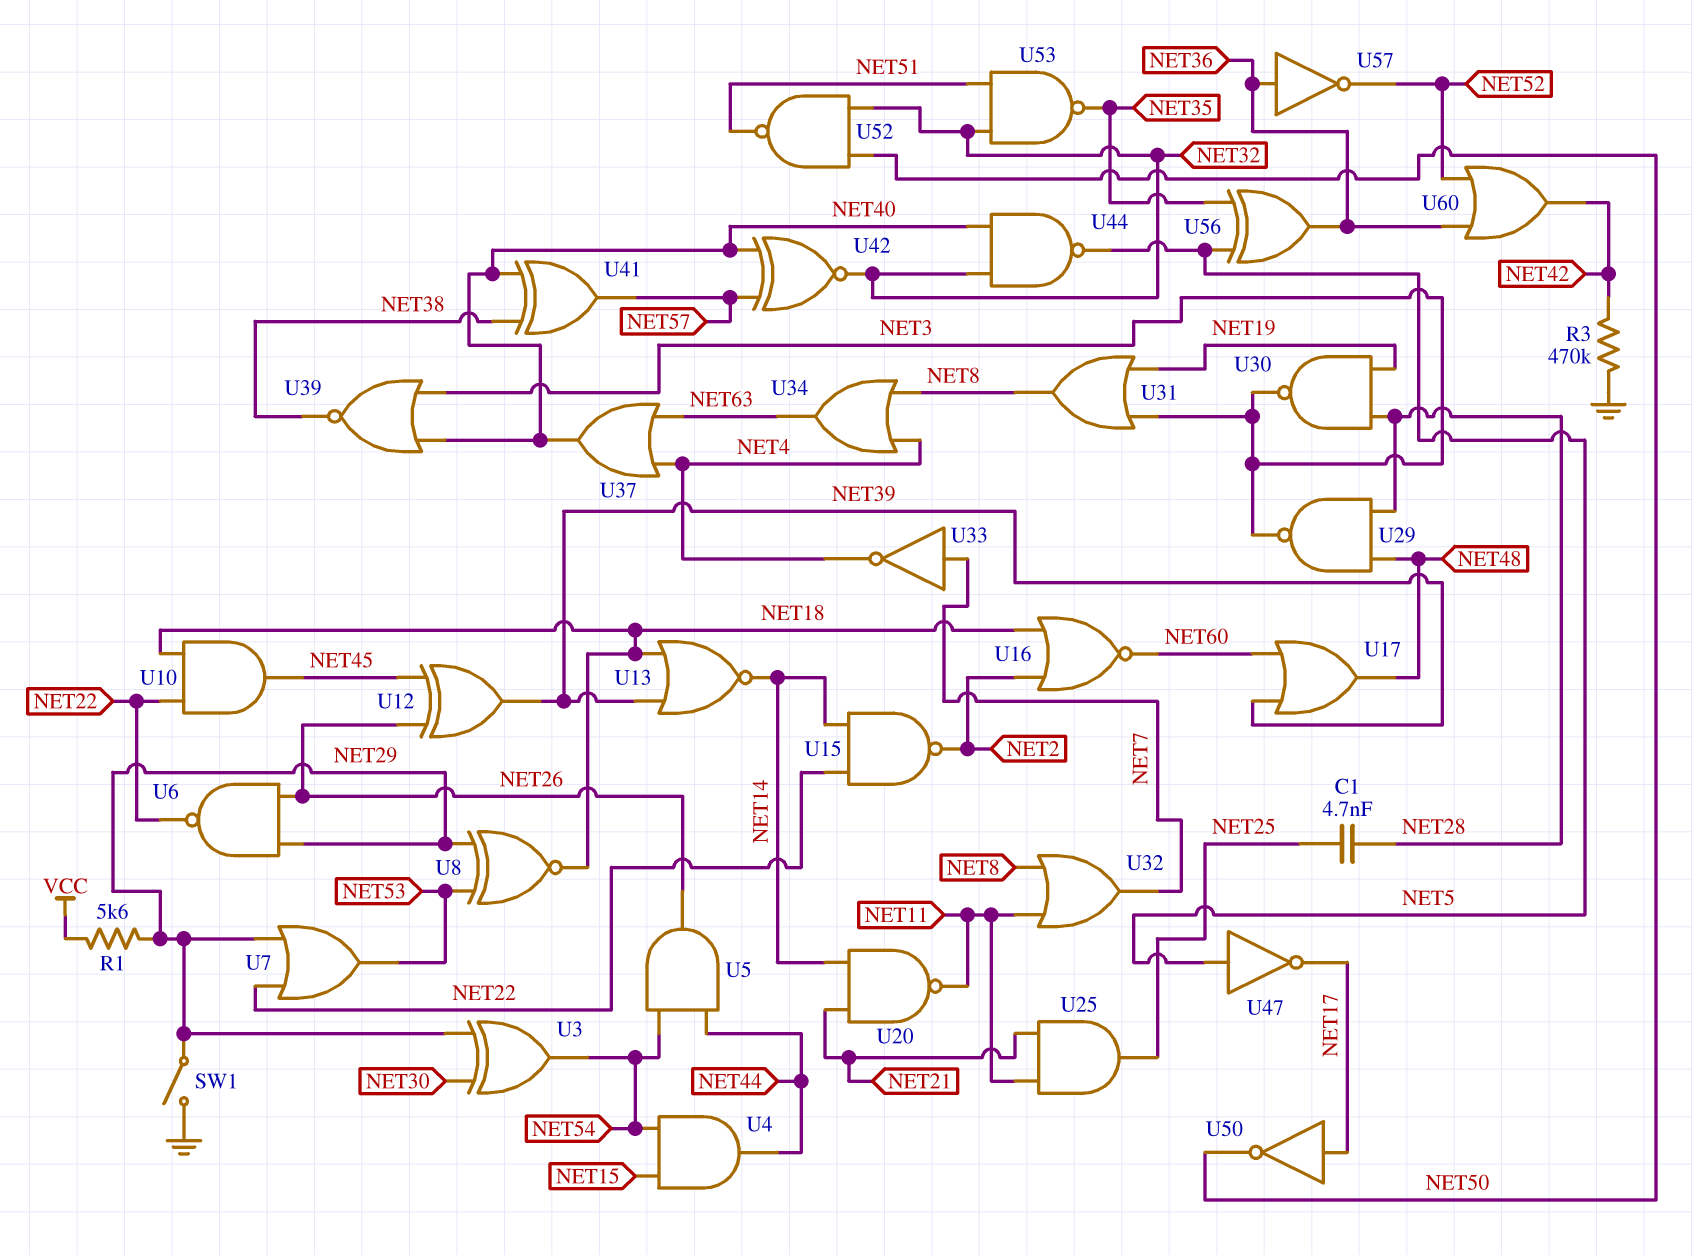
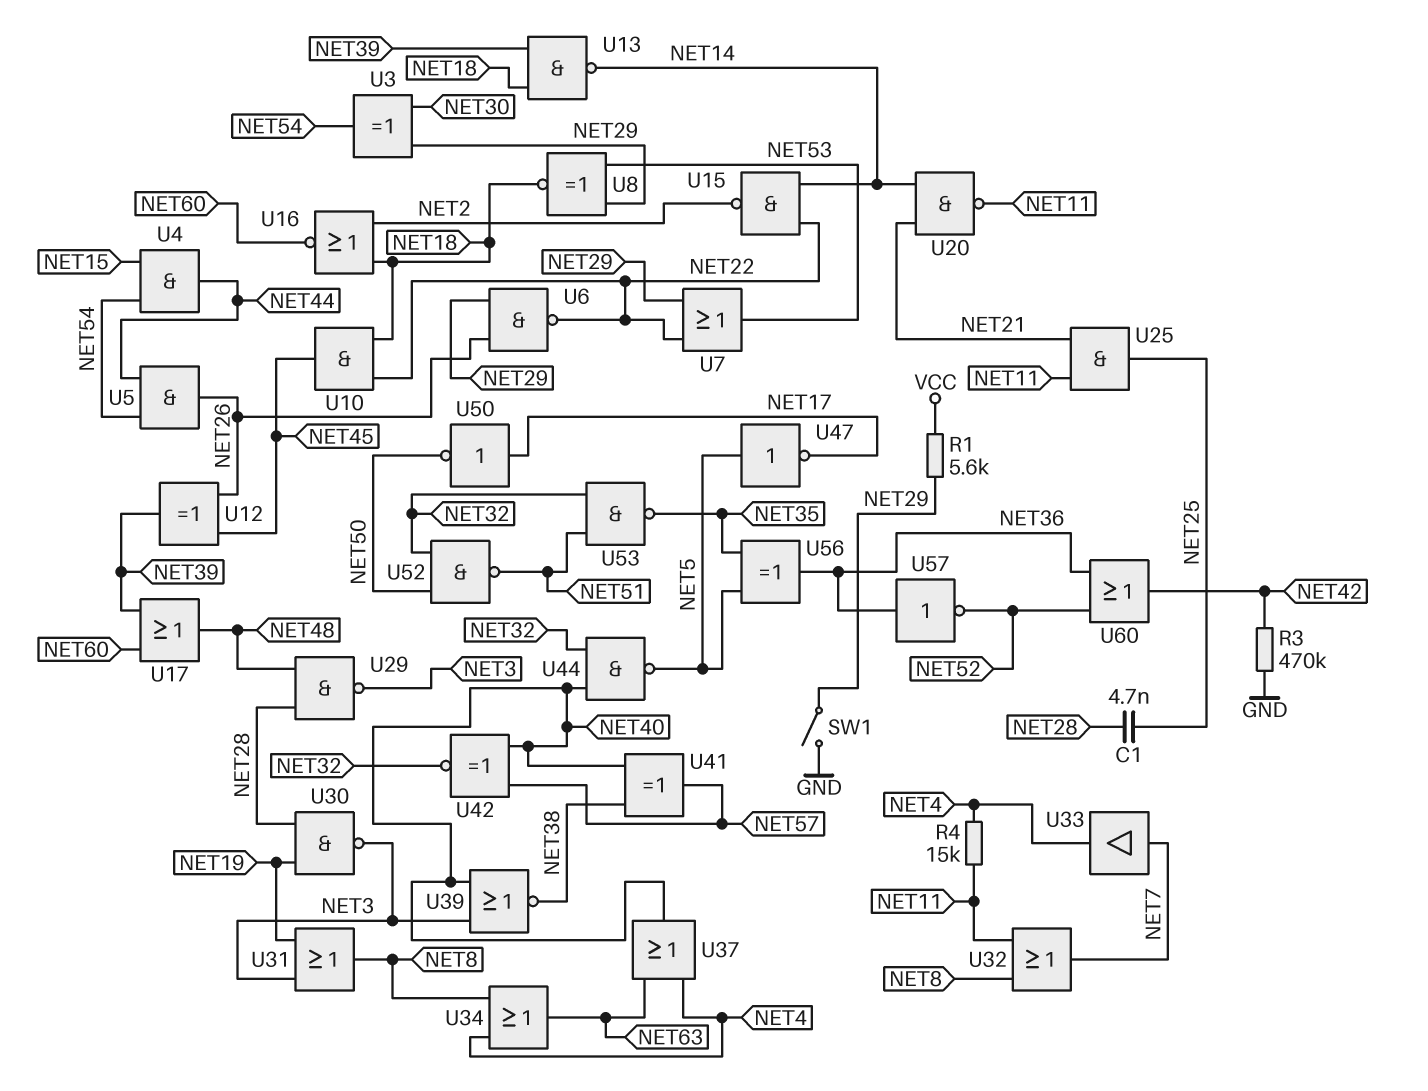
R4: none -> 15k (NET4, NET11)
U13: NOR (in NET18, in NET39, out NET14) -> NAND (in NET18, in NET39, out NET14)
U33: NOT (in NET7, out NET4) -> buffer (in NET7, out NET4)

